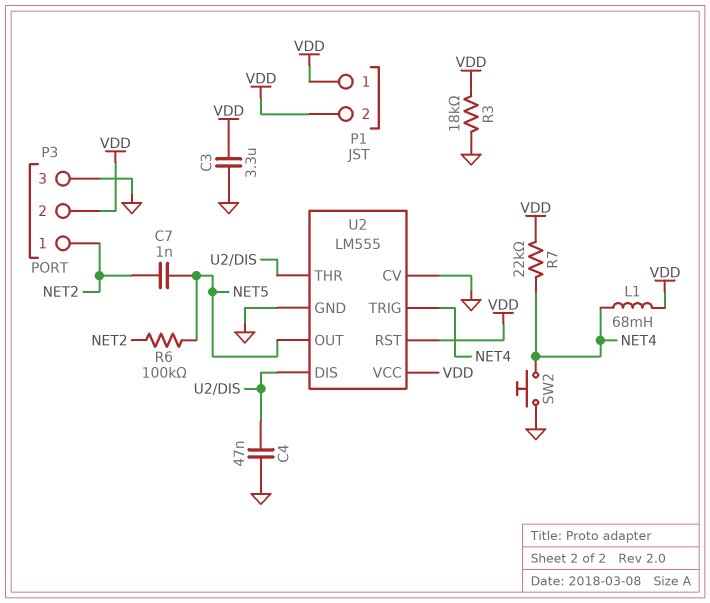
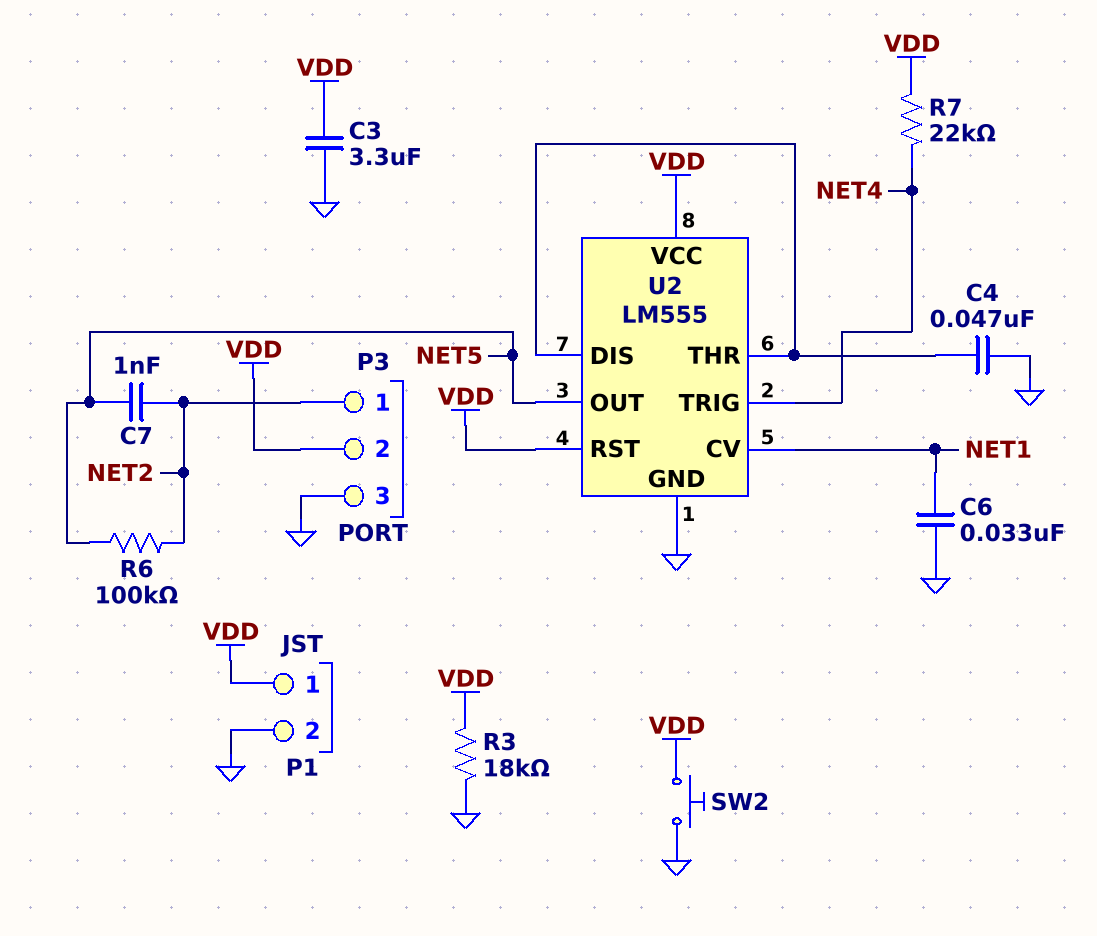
C6: none -> 33nF (GND, NET1)
L1: 68mH (NET4, VDD) -> none
P1 pin 2: VDD -> GND
SW2: button (GND, NET4) -> button (GND, VDD)
U2 pin CV: GND -> NET1

